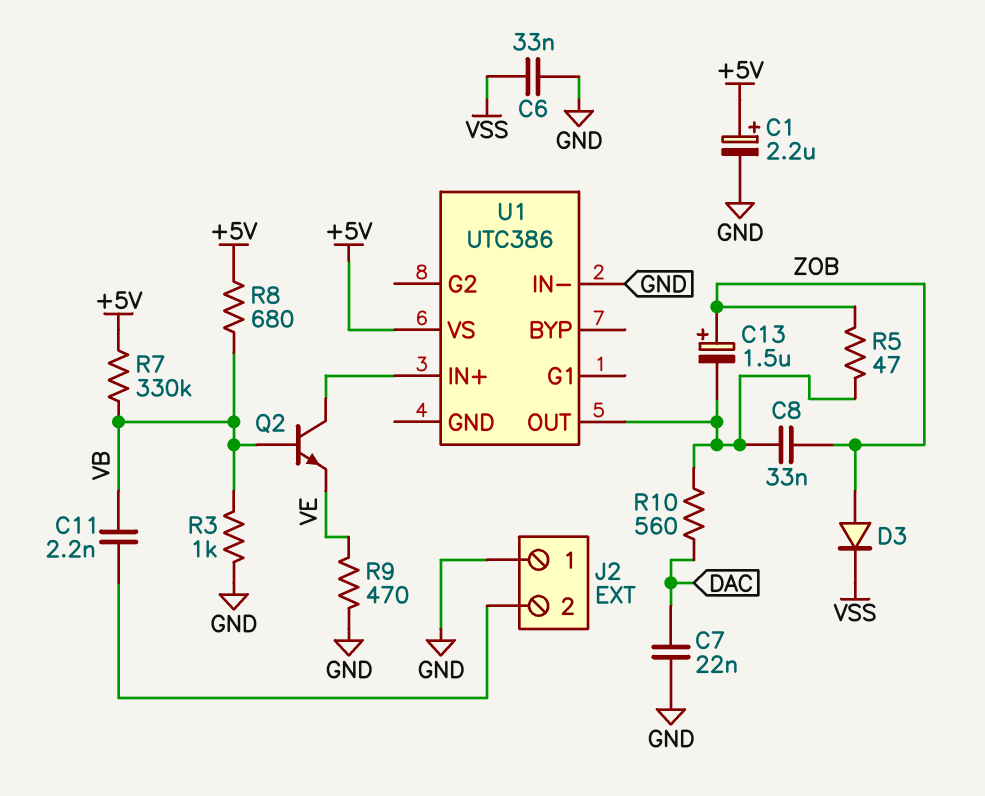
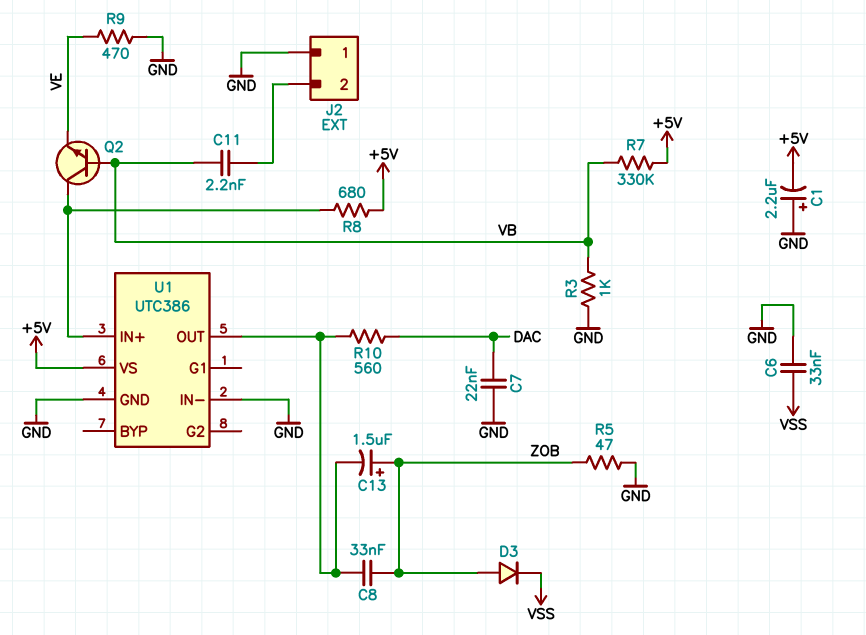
C1: 2.2uF (plus +5V, minus GND) -> 2.2uF (plus GND, minus +5V)
R5: 47 (U1/OUT, ZOB) -> 47 (GND, ZOB)
R8: 680 (+5V, VB) -> 680 (+5V, U1/IN+)
U1 pin GND: none -> GND

